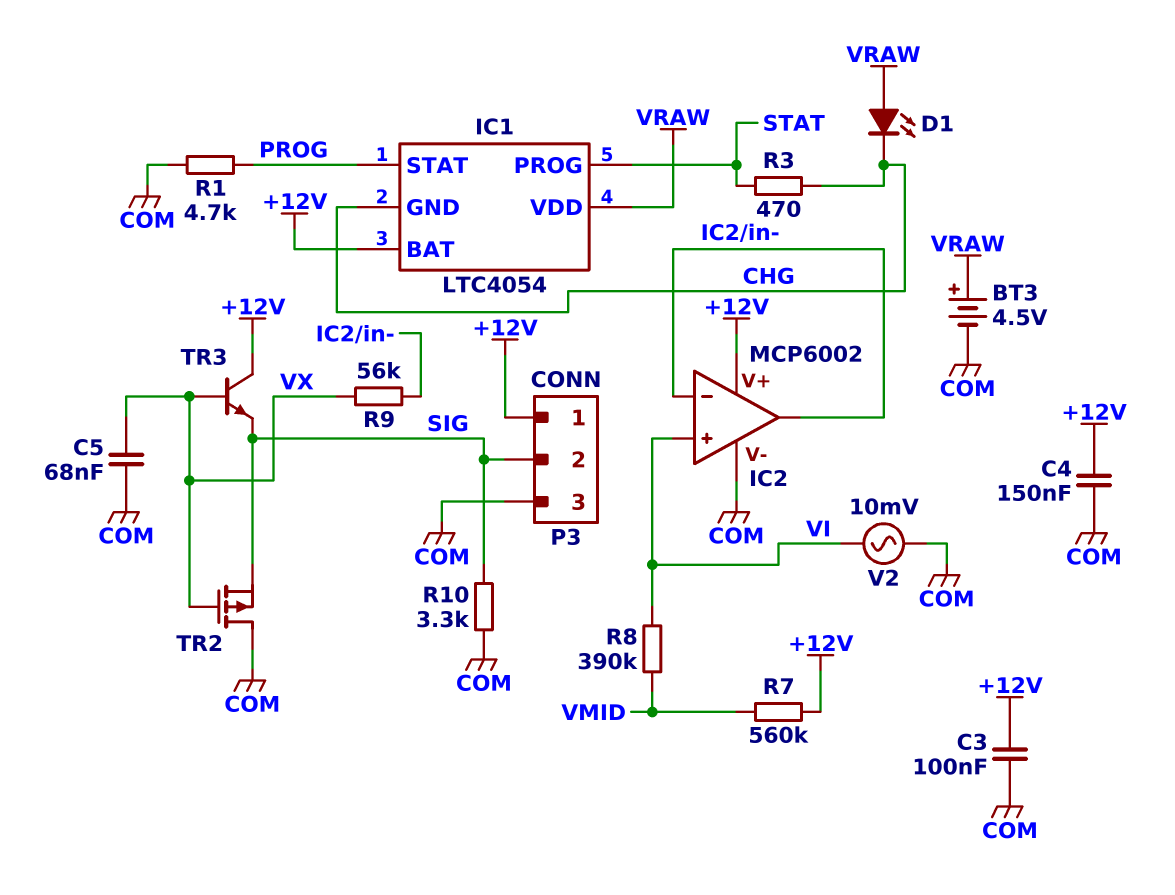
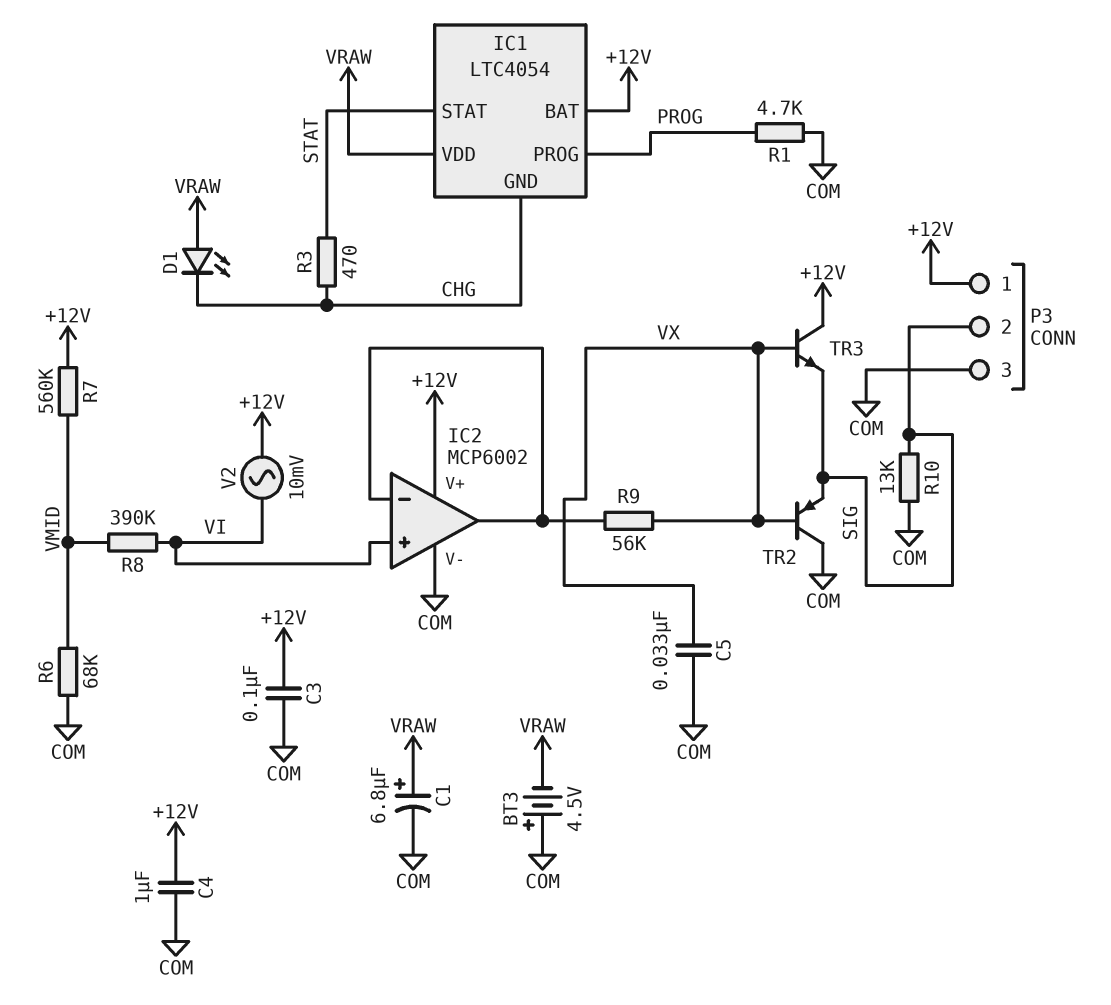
BT3: 4.5V (plus VRAW, minus COM) -> 4.5V (plus COM, minus VRAW)
C1: none -> 6.8uF (plus VRAW, minus COM)
C4: 150nF (+12V, COM) -> 1uF (+12V, COM)
C5: 68nF (COM, VX) -> 33nF (COM, VX)
IC1 pin PROG: STAT -> PROG
IC1 pin STAT: PROG -> STAT
R6: none -> 68k (COM, VMID)
R10: 3.3k (COM, SIG) -> 13k (COM, SIG)
TR2: PMOS (G VX, D COM, S SIG) -> PNP (B VX, C COM, E SIG)
V2: AC 10mV (COM, VI) -> AC 10mV (+12V, VI)

